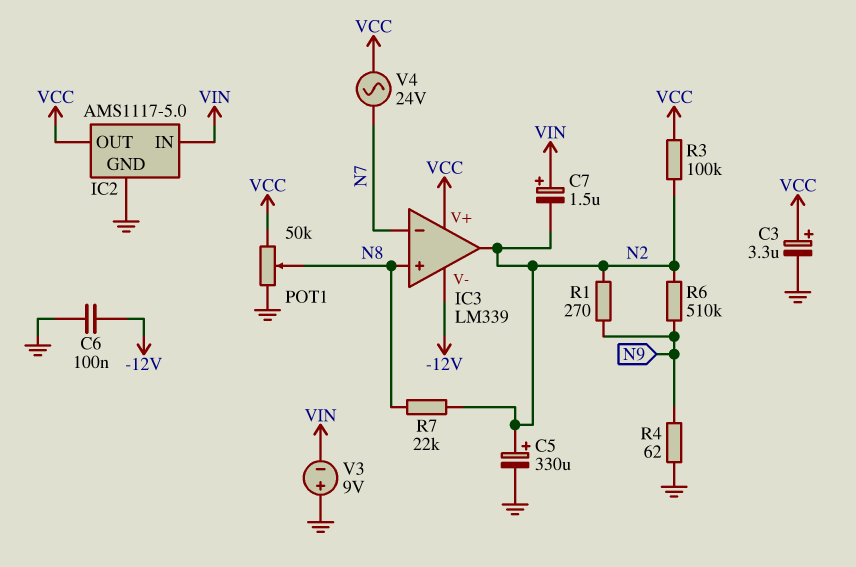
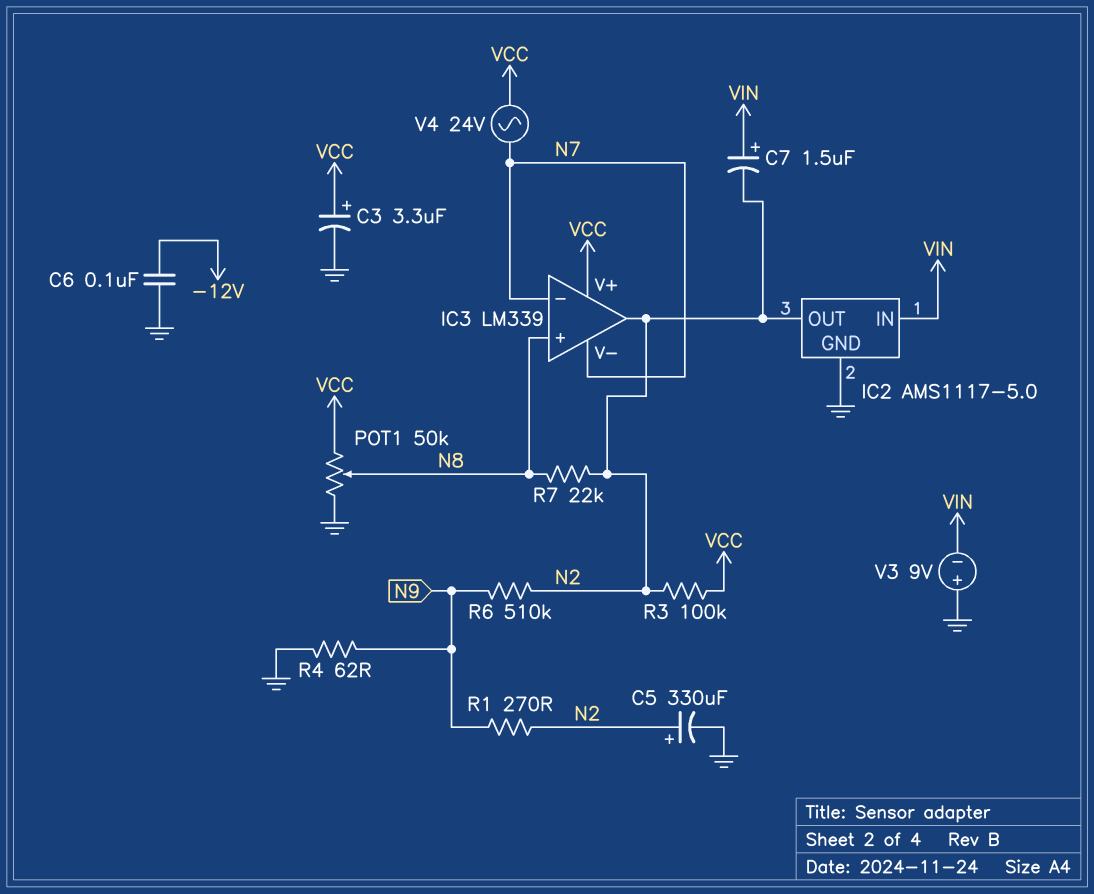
IC2 pin OUT: VCC -> N2
IC3 pin V-: -12V -> N7

